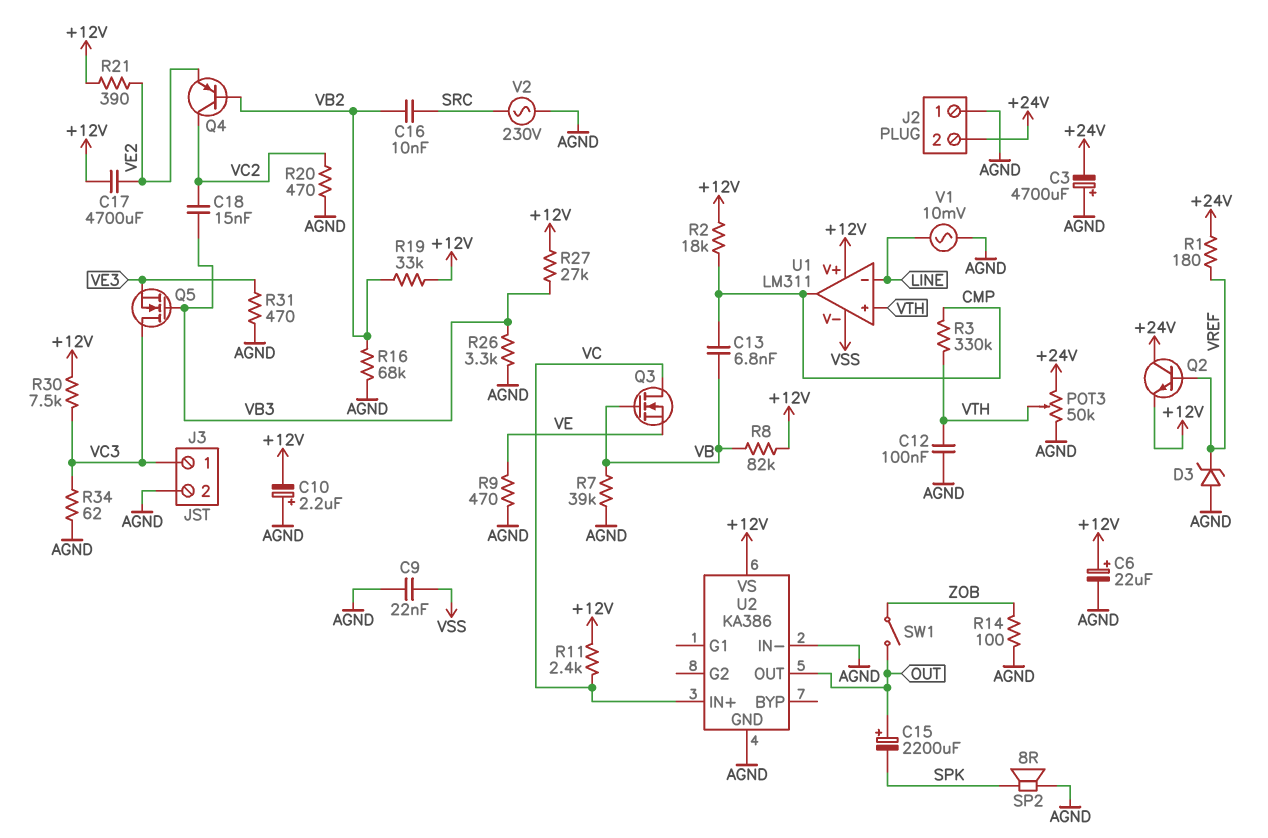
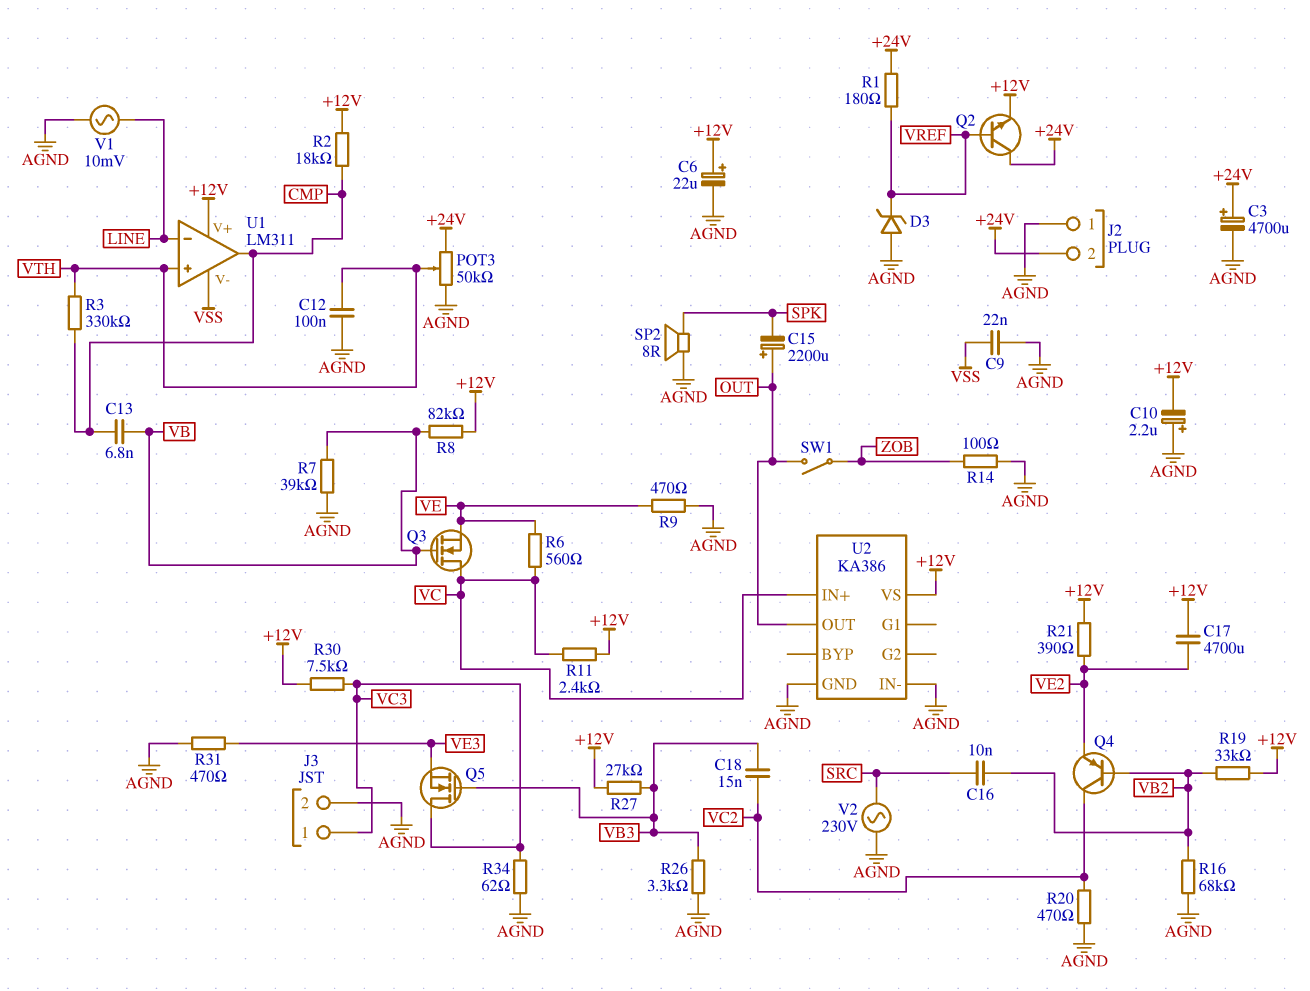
C3: 4700uF (plus AGND, minus +24V) -> 4700uF (plus +24V, minus AGND)
R6: none -> 560 (VC, VE)

